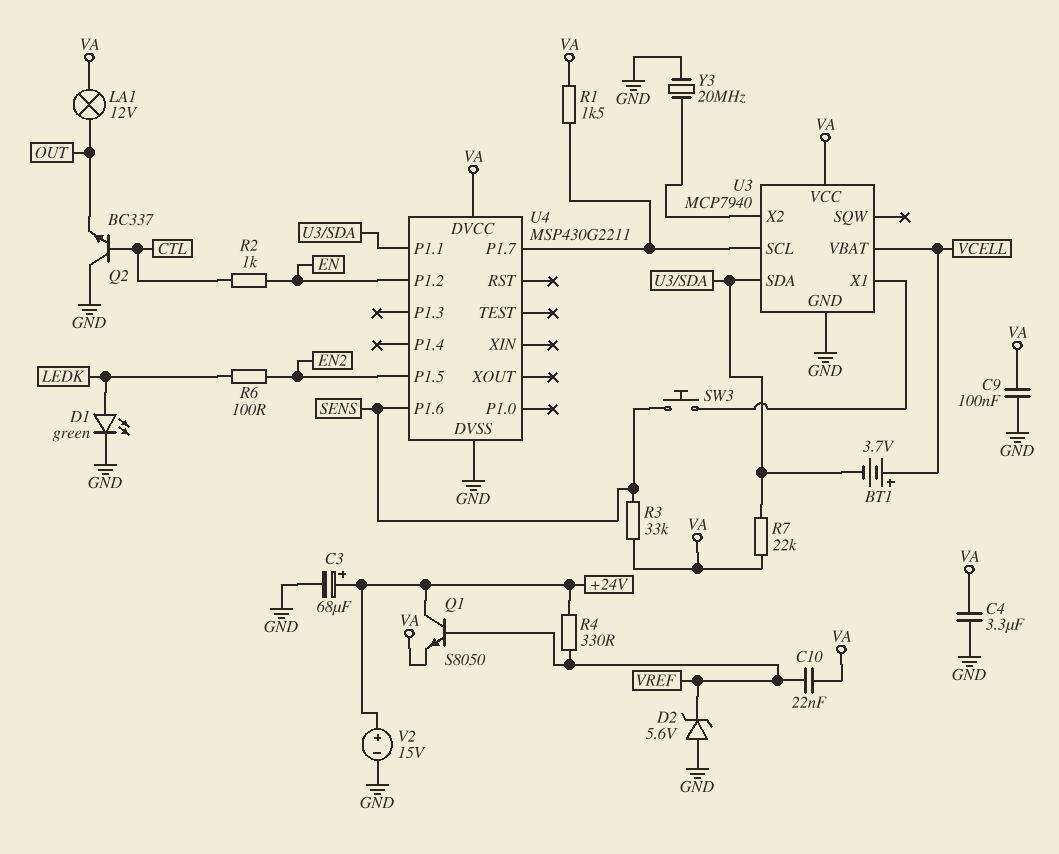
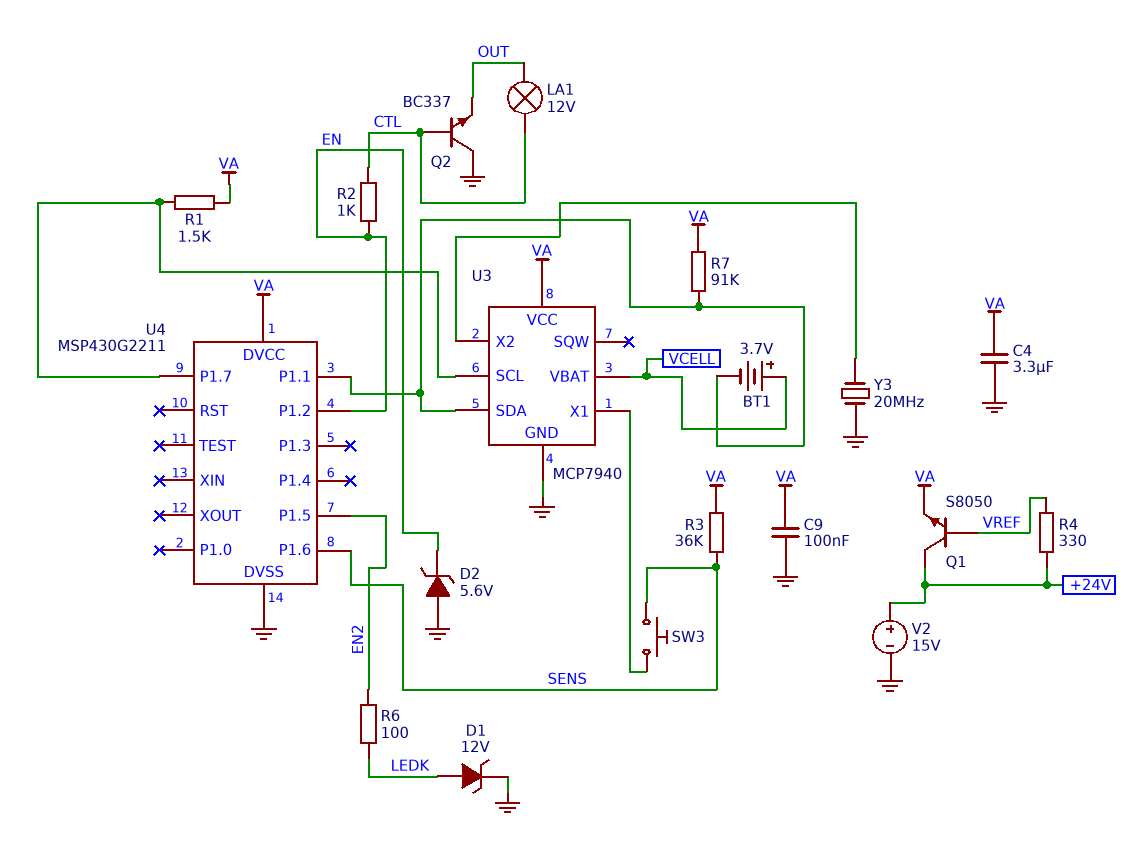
C3: 68uF (plus +24V, minus GND) -> none
C10: 22nF (VA, VREF) -> none
D1: LED green (A LEDK, K GND) -> zener 12V (A LEDK, K GND)
D2: zener 5.6V (A GND, K VREF) -> zener 5.6V (A GND, K EN)
LA1: lamp 12V (OUT, VA) -> lamp 12V (CTL, OUT)
R3: 33k (SENS, VA) -> 36k (SENS, VA)
R7: 22k (U3/SDA, VA) -> 91k (U3/SDA, VA)

